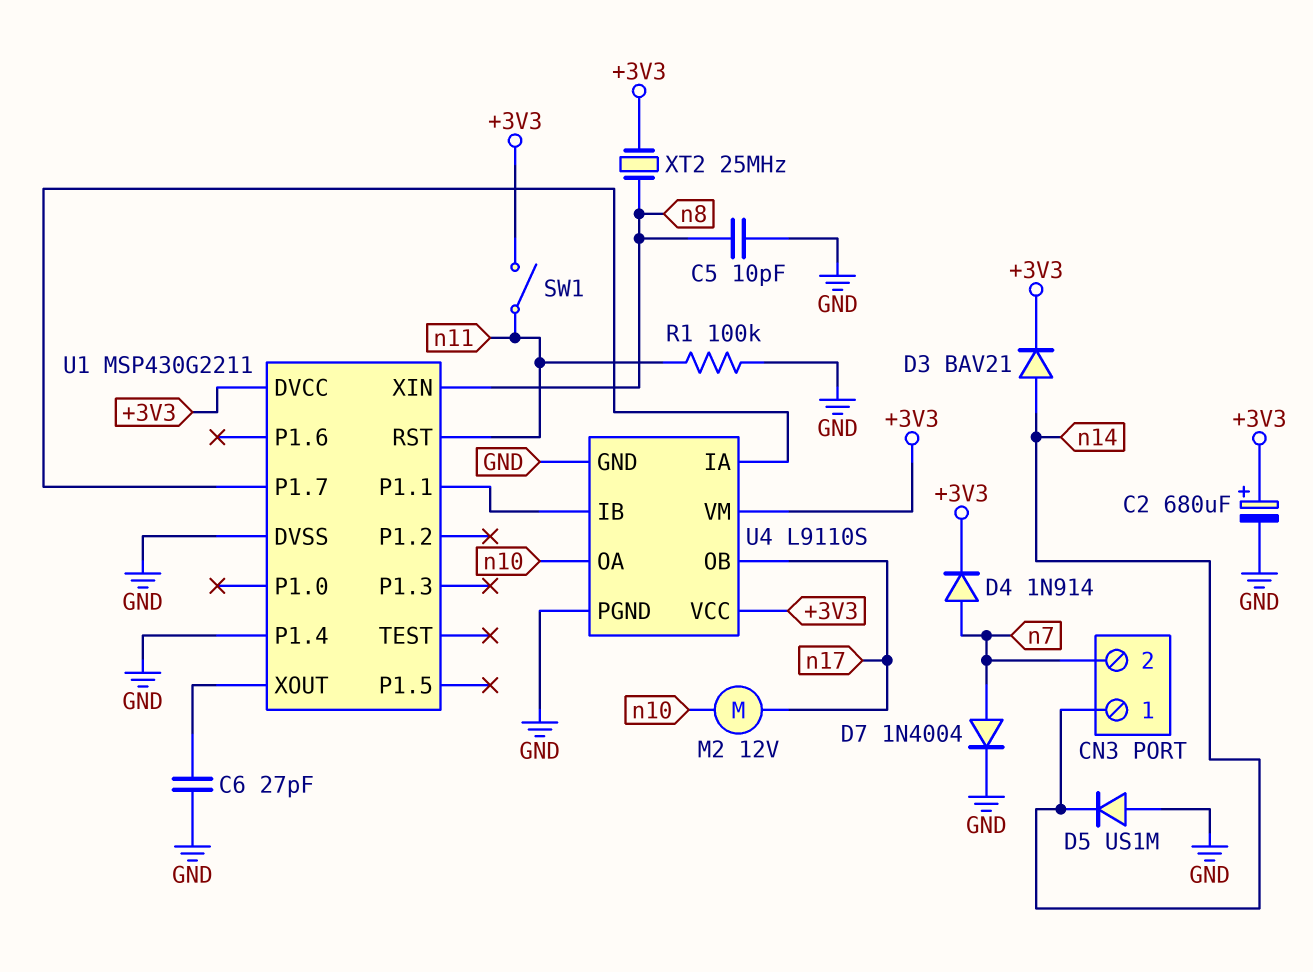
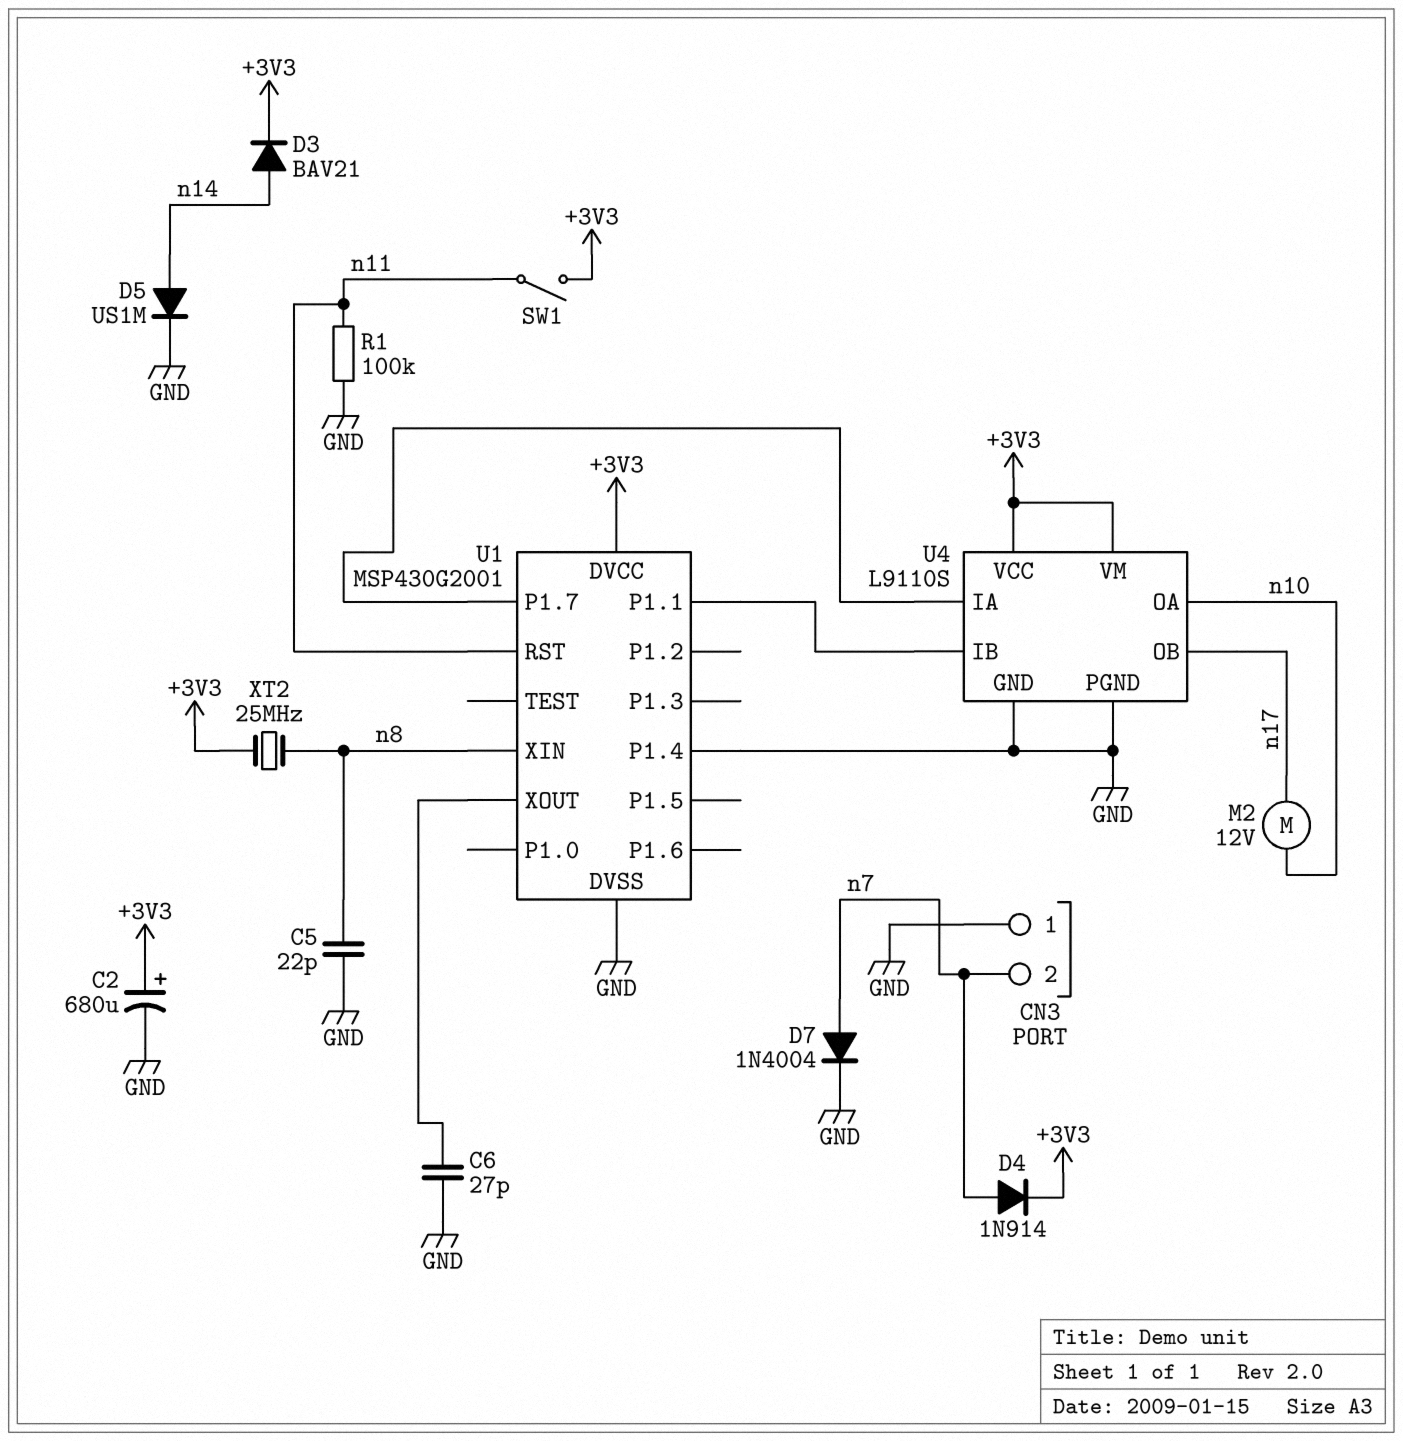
C5: 10pF (GND, n8) -> 22pF (GND, n8)
CN3 pin 1: n14 -> GND
D5: diode US1M (A GND, K n14) -> diode US1M (A n14, K GND)
U1: MSP430G2211 -> MSP430G2001

